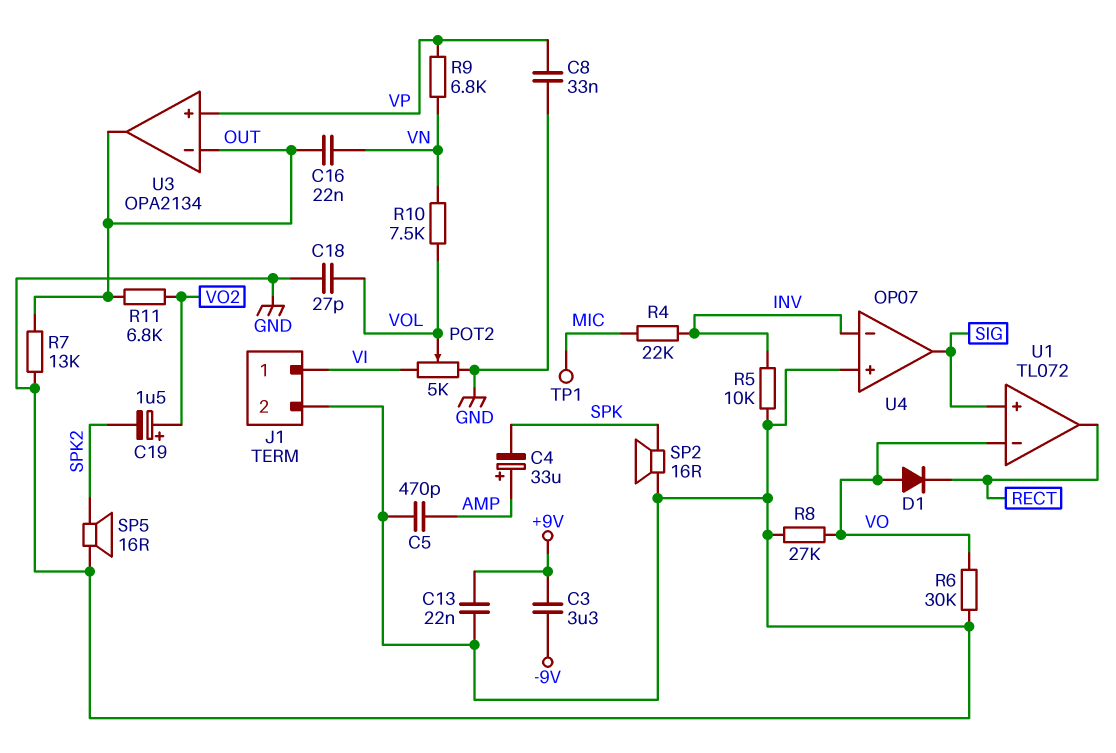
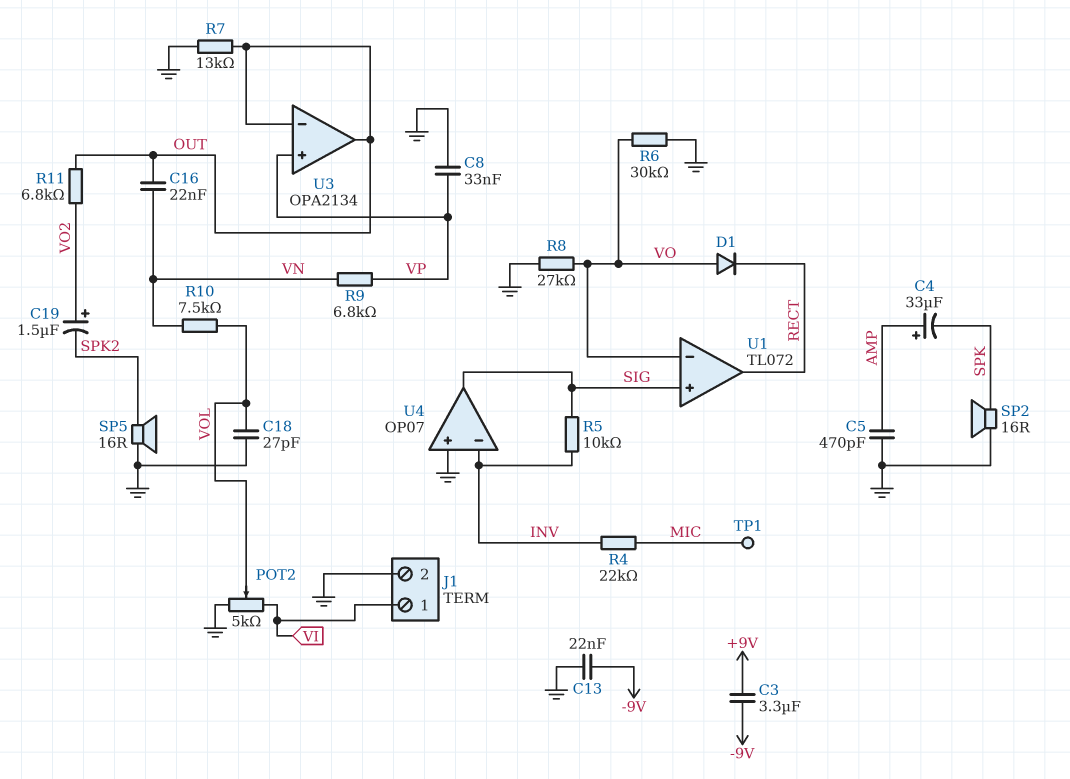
C13: 22nF (+9V, GND) -> 22nF (-9V, GND)
R5: 10k (GND, INV) -> 10k (INV, SIG)

